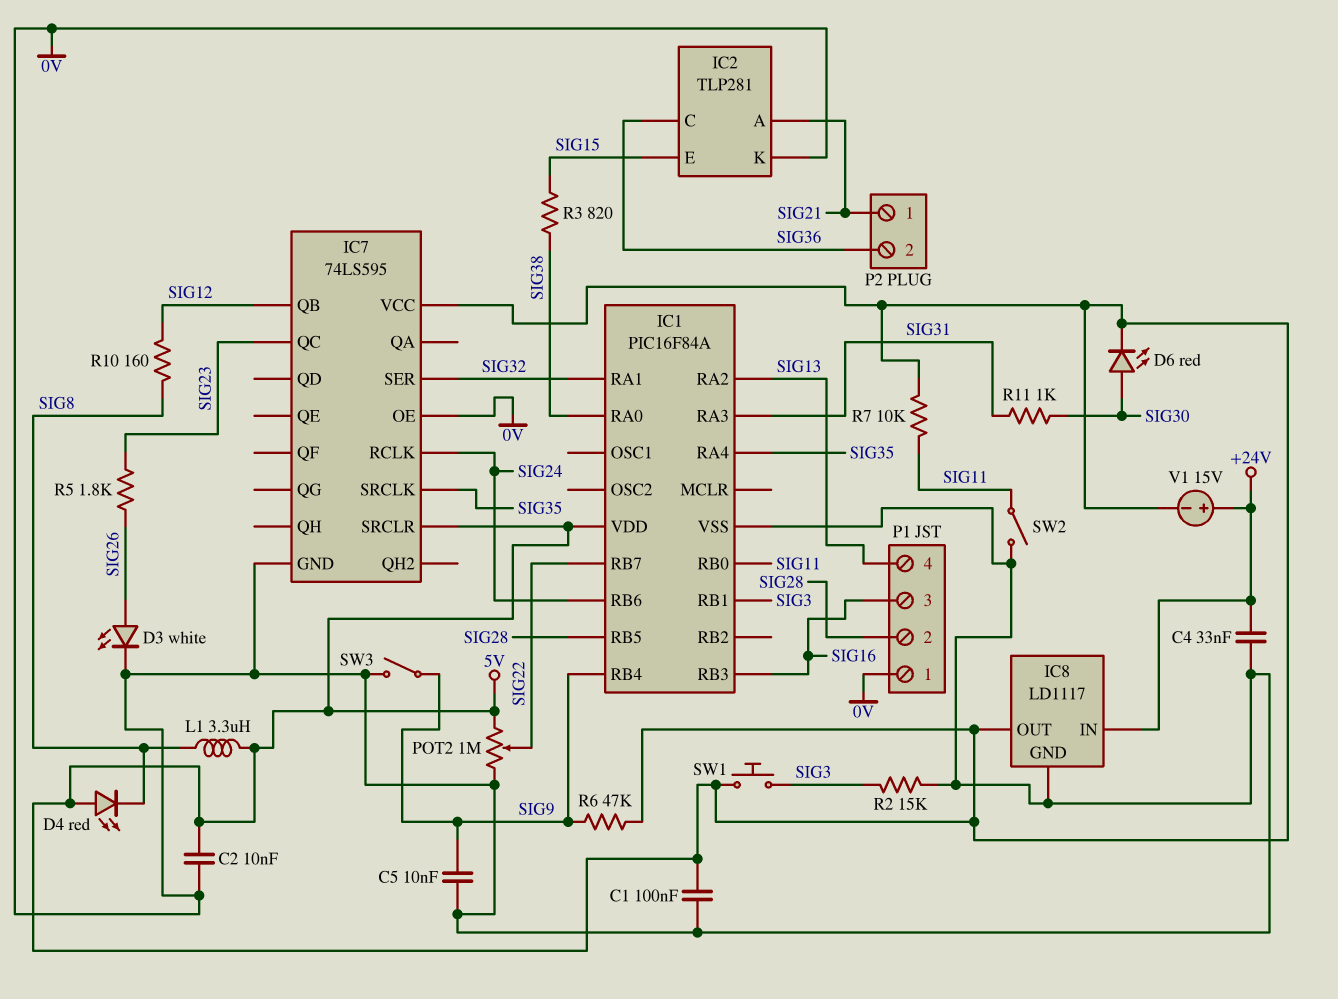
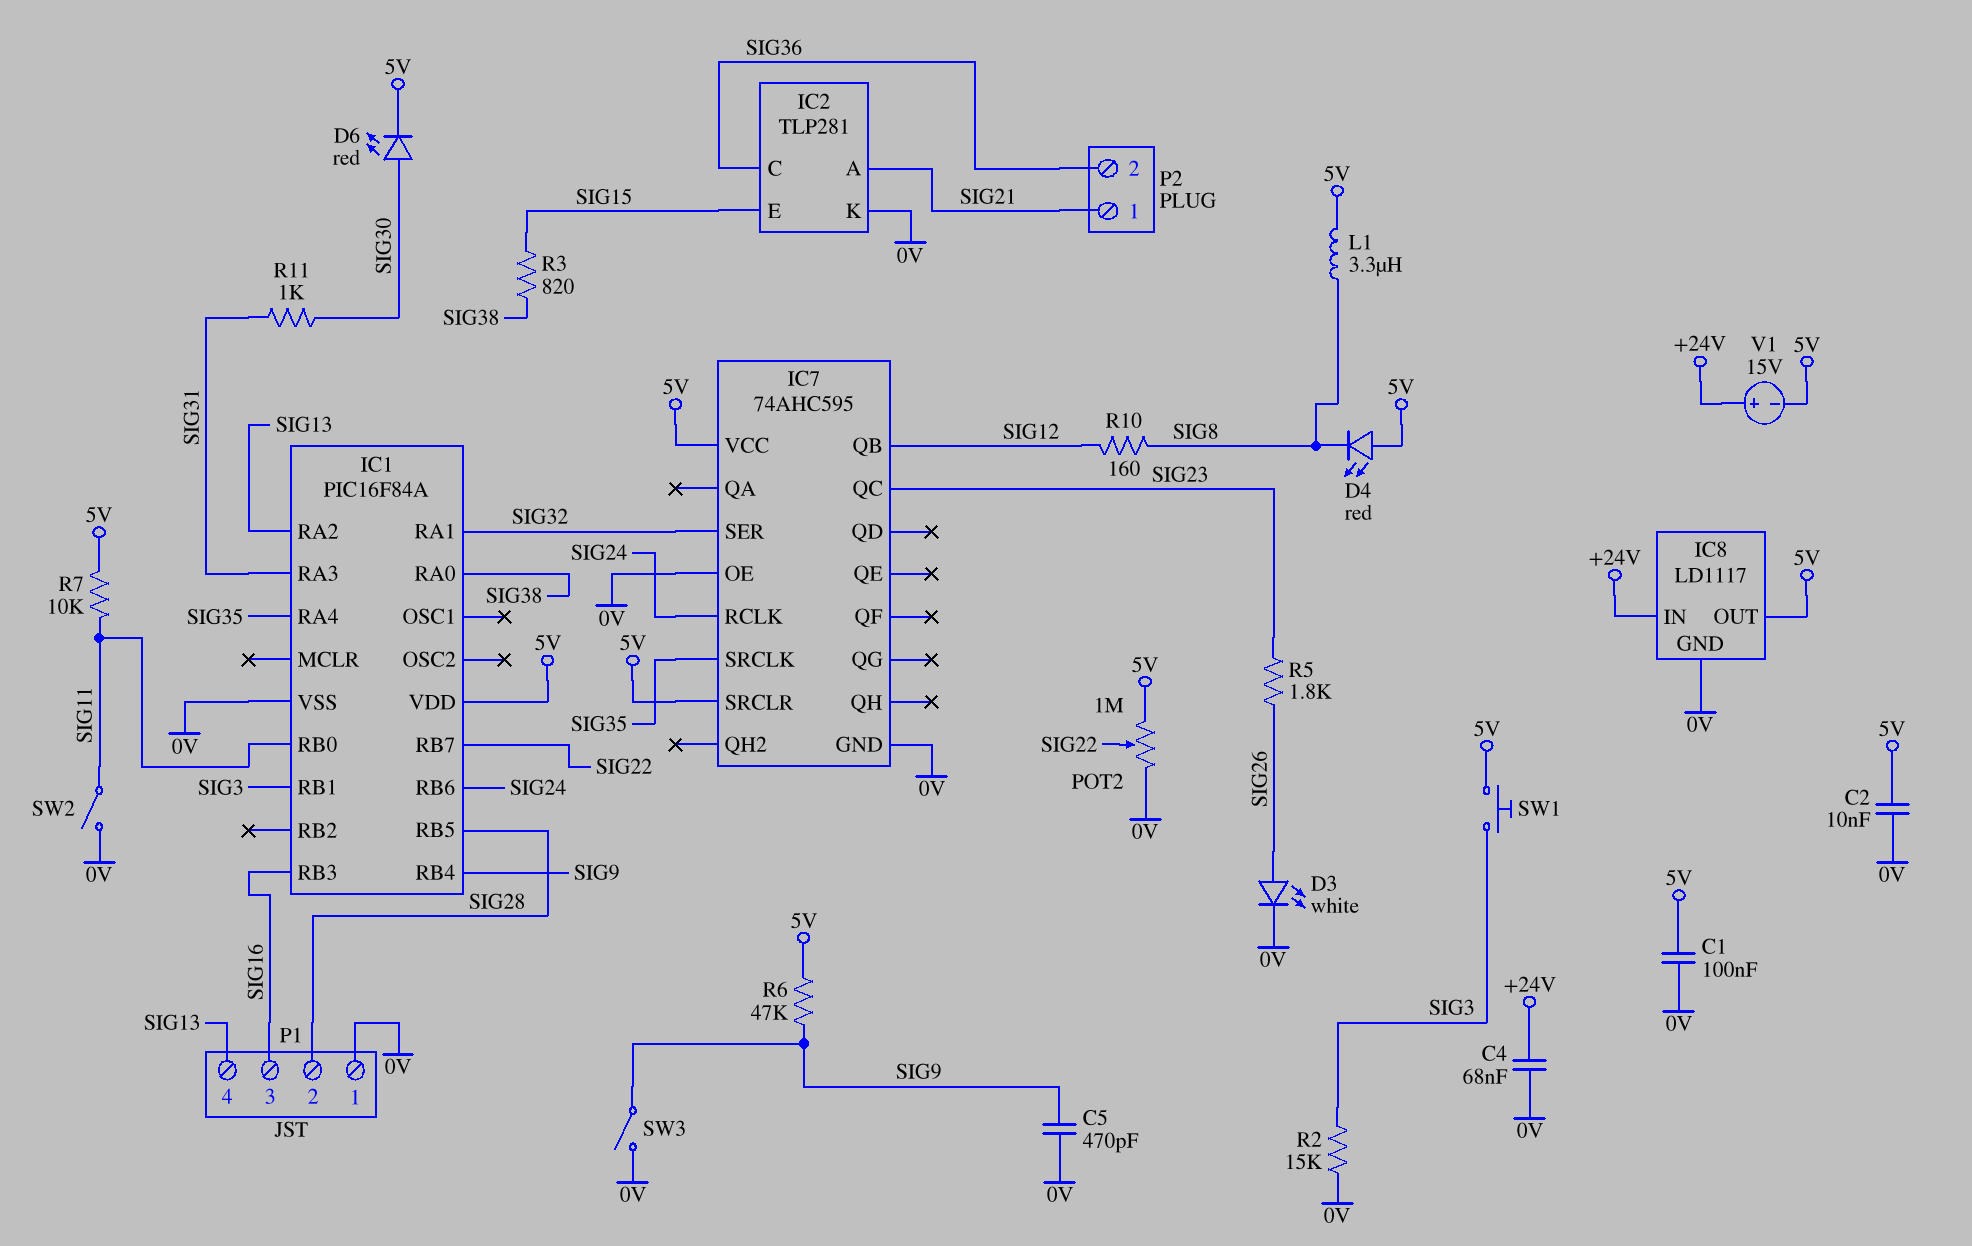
C4: 33nF (+24V, 0V) -> 68nF (+24V, 0V)
C5: 10nF (0V, SIG9) -> 470pF (0V, SIG9)
IC7: 74LS595 -> 74AHC595

